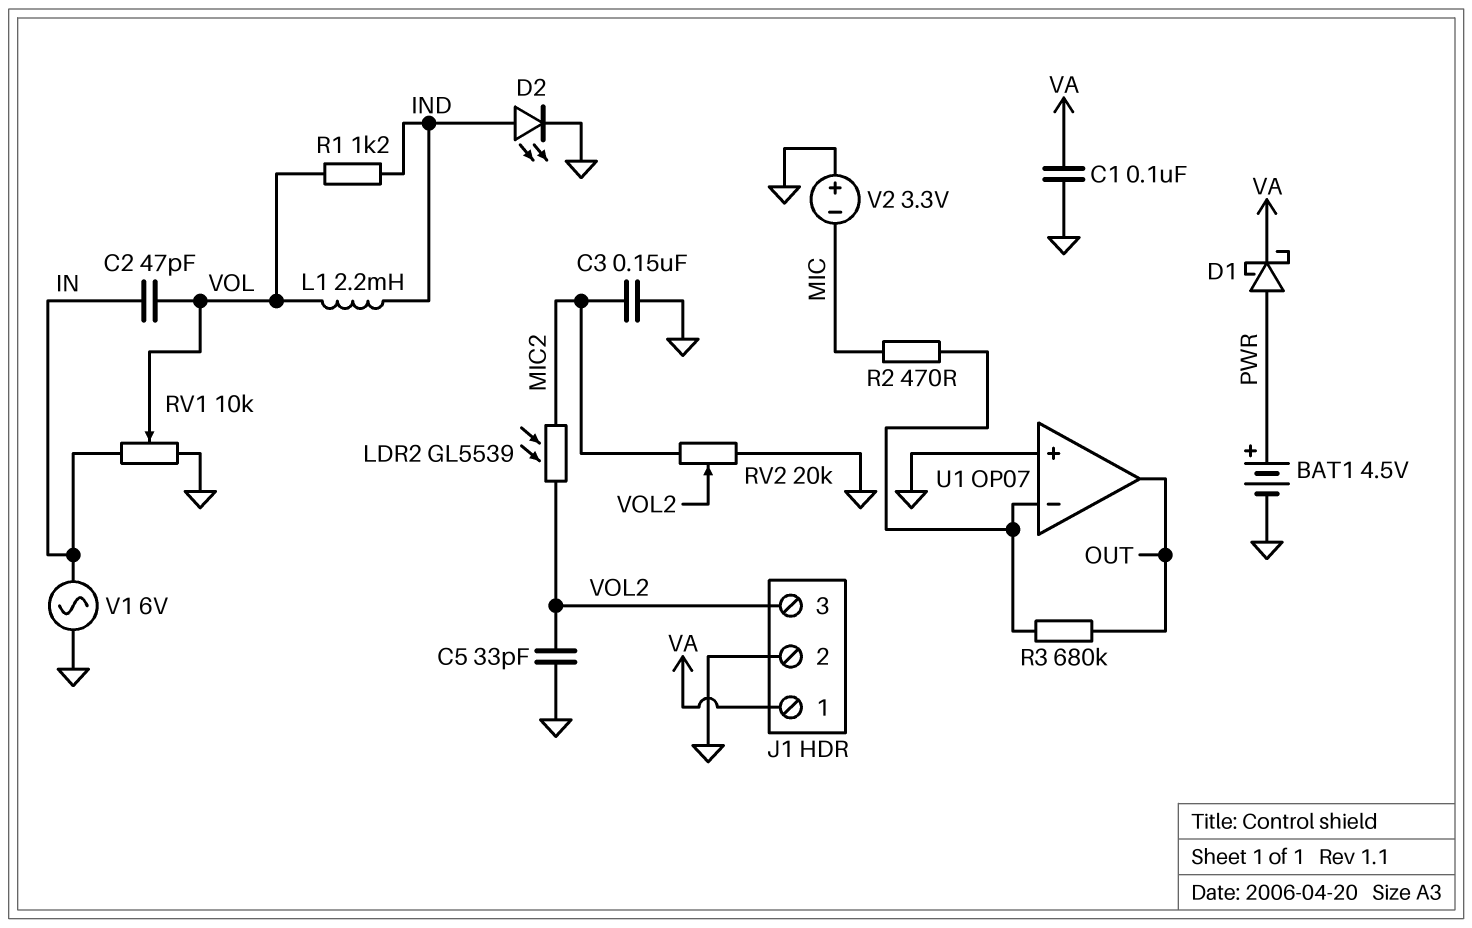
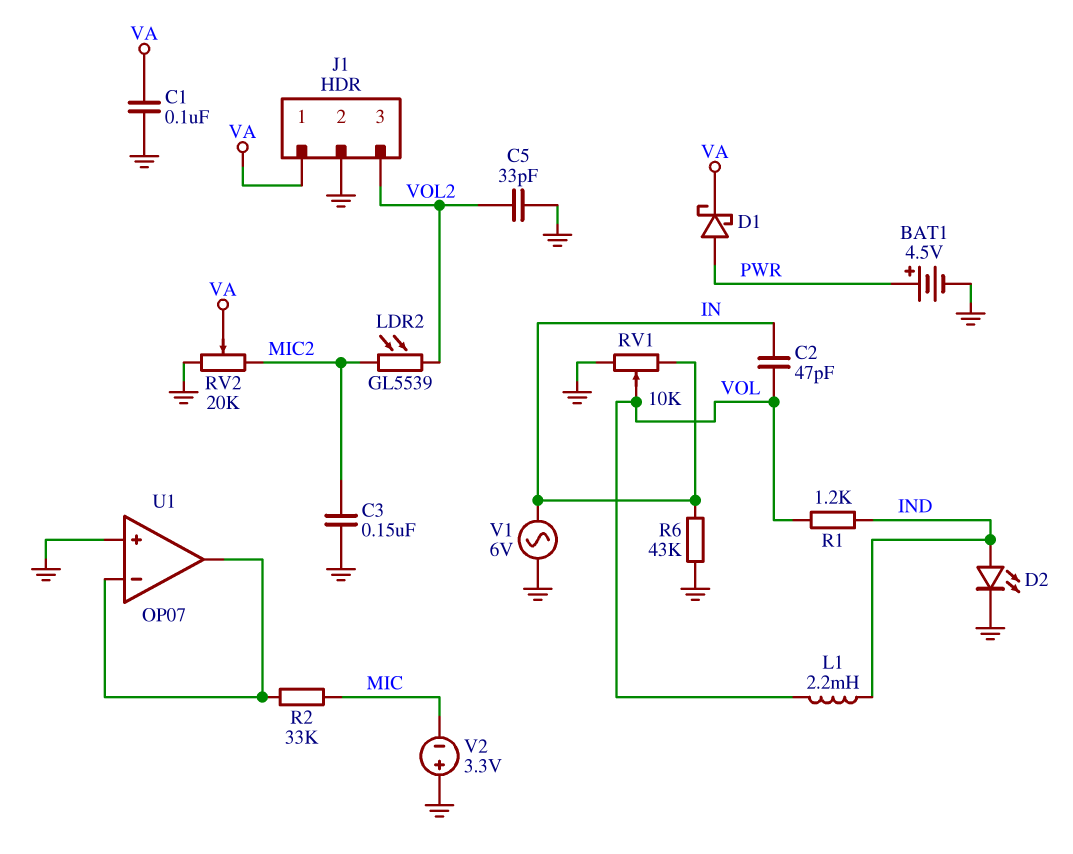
R2: 470 (MIC, U1/in-) -> 33k (MIC, U1/in-)
R3: 680k (OUT, U1/in-) -> none
R6: none -> 43k (GND, IN)
RV2: 20k (GND, MIC2, wiper VOL2) -> 20k (GND, MIC2, wiper VA)
U1 pin out: OUT -> U1/in-

